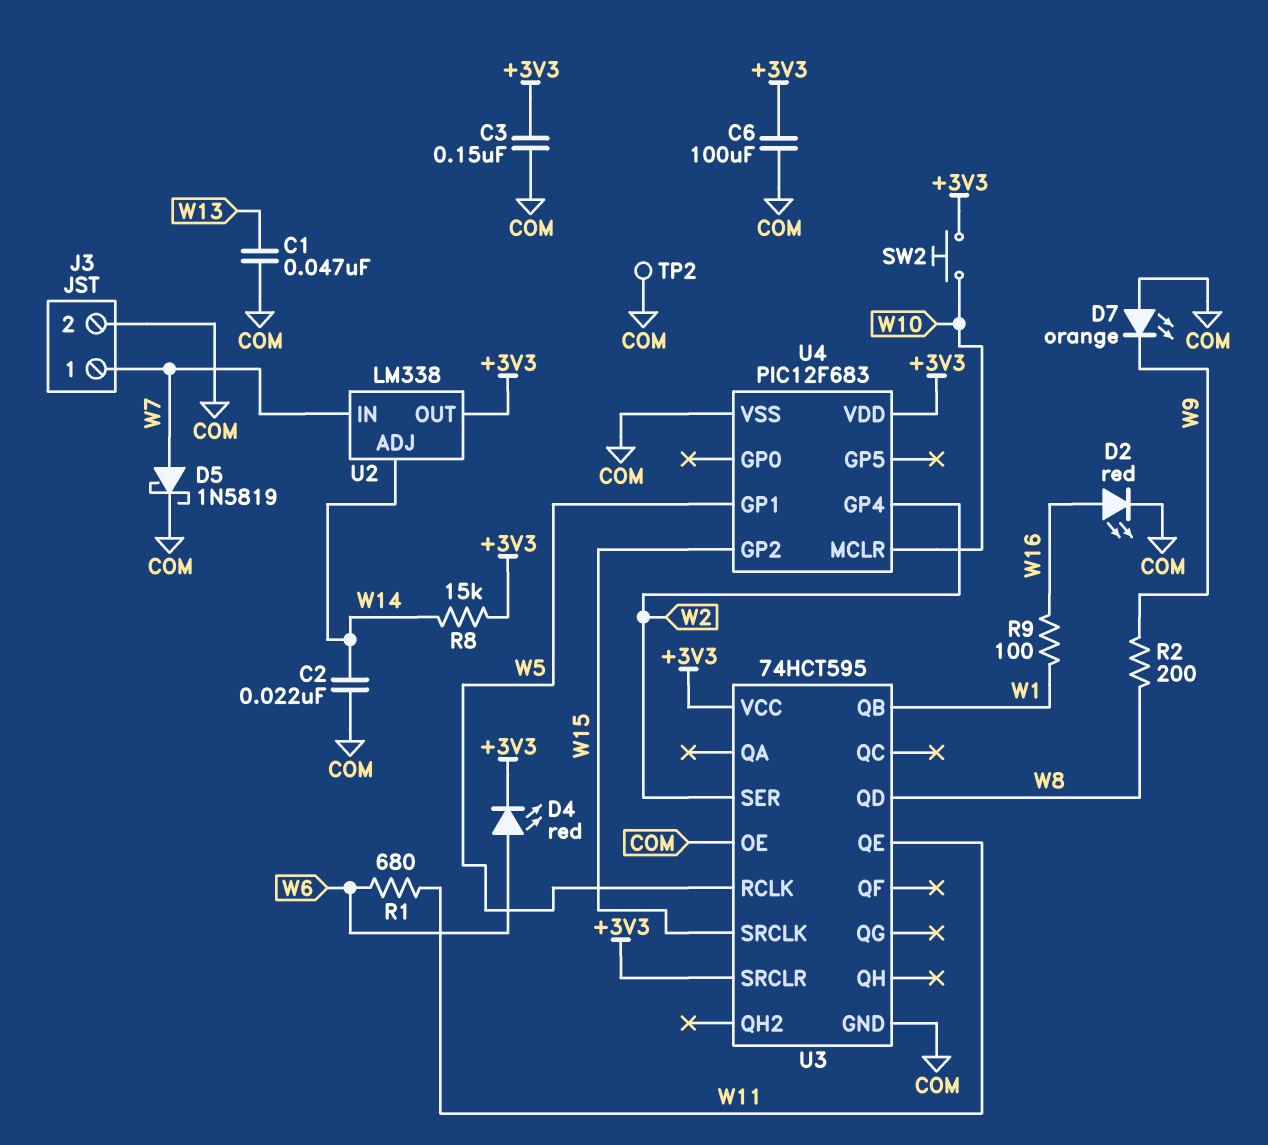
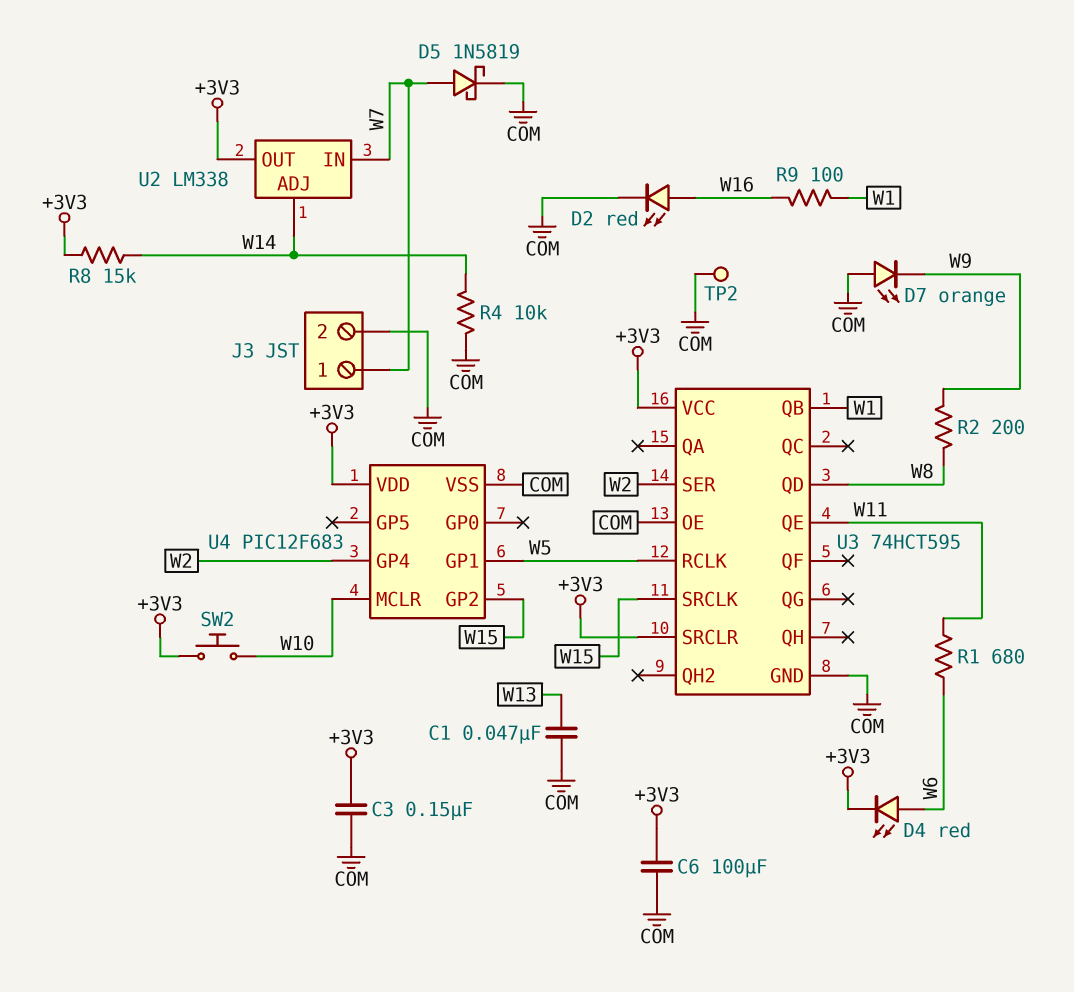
C2: 22nF (COM, W14) -> none
R4: none -> 10k (COM, W14)

